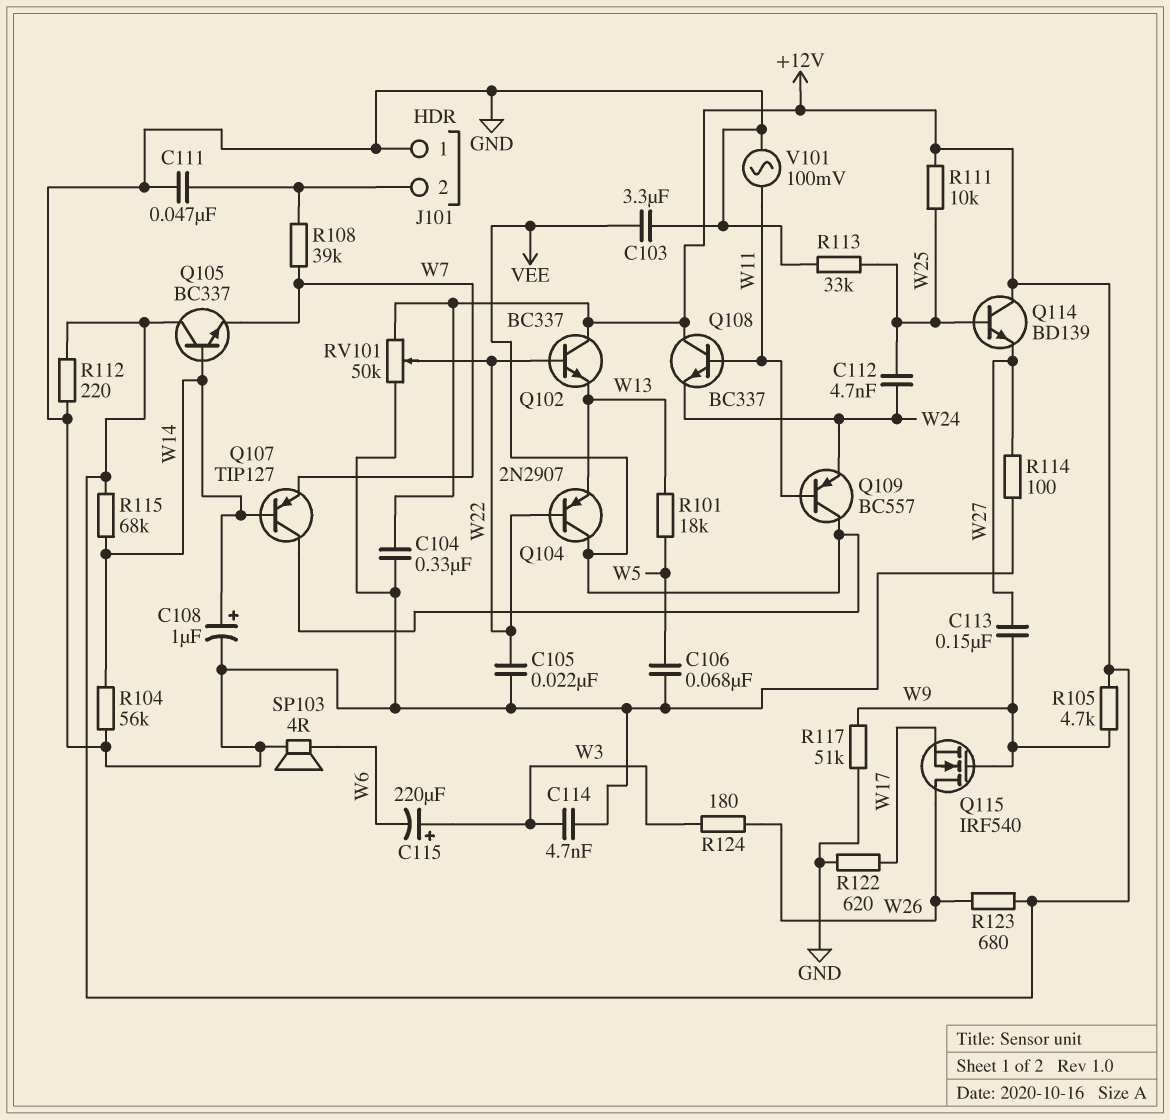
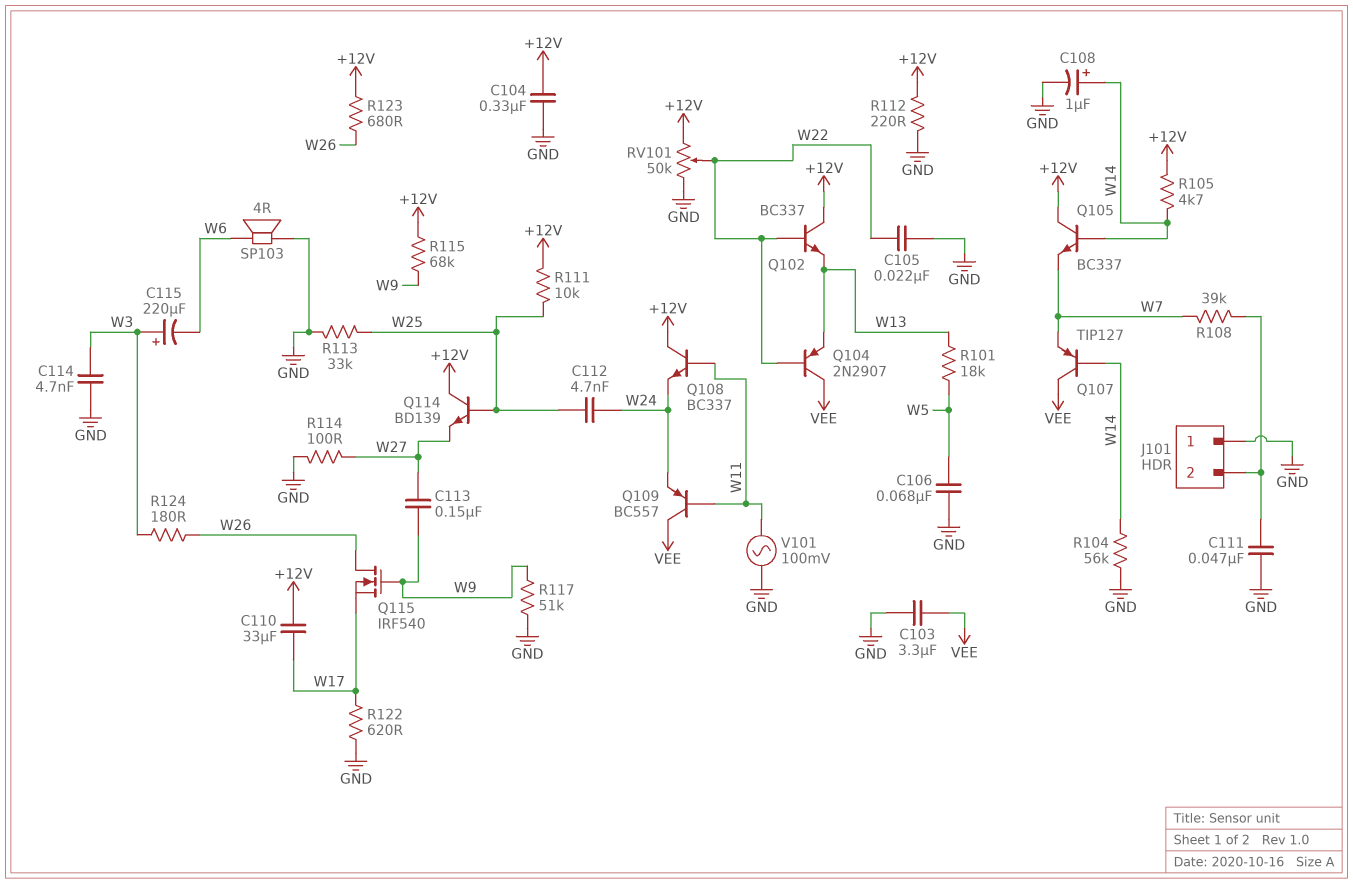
C110: none -> 33uF (+12V, W17)
R105: 4.7k (+12V, W9) -> 4.7k (+12V, W14)
R115: 68k (+12V, W14) -> 68k (+12V, W9)

